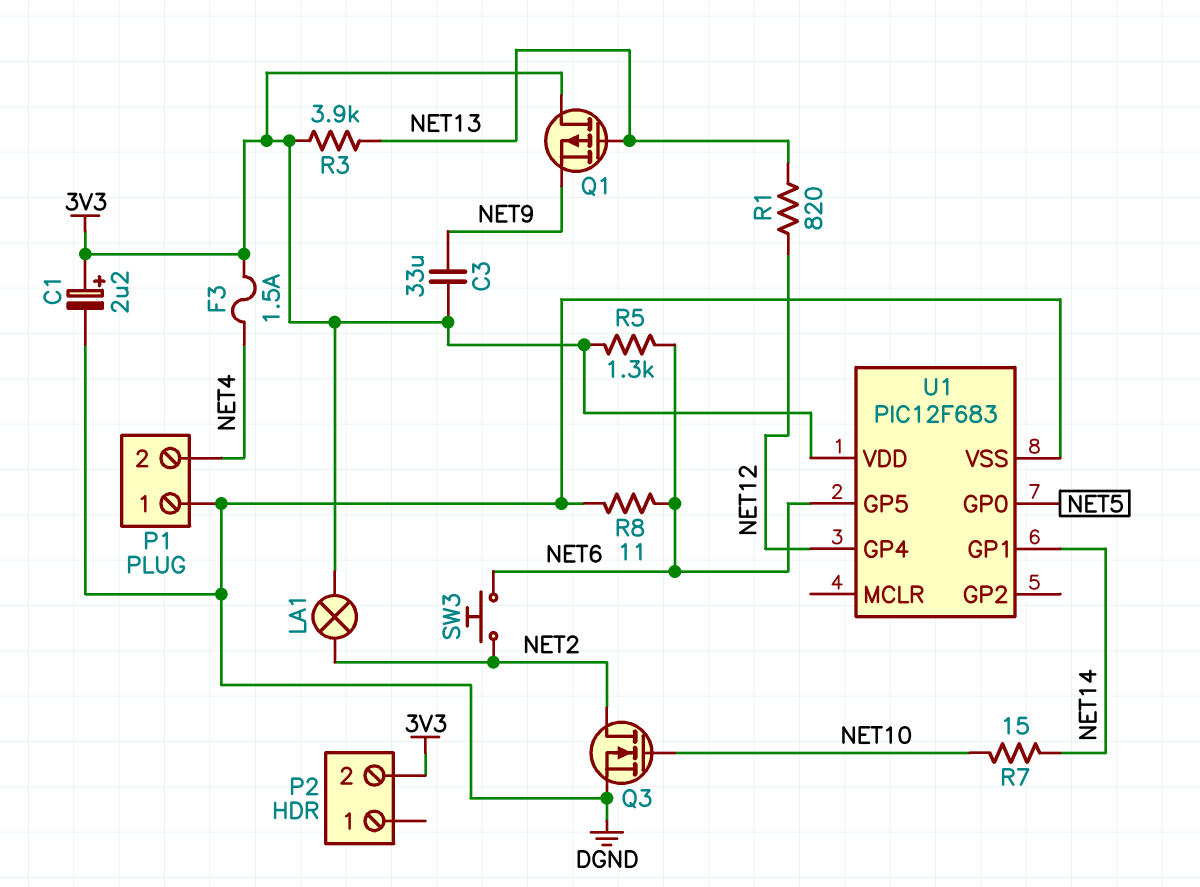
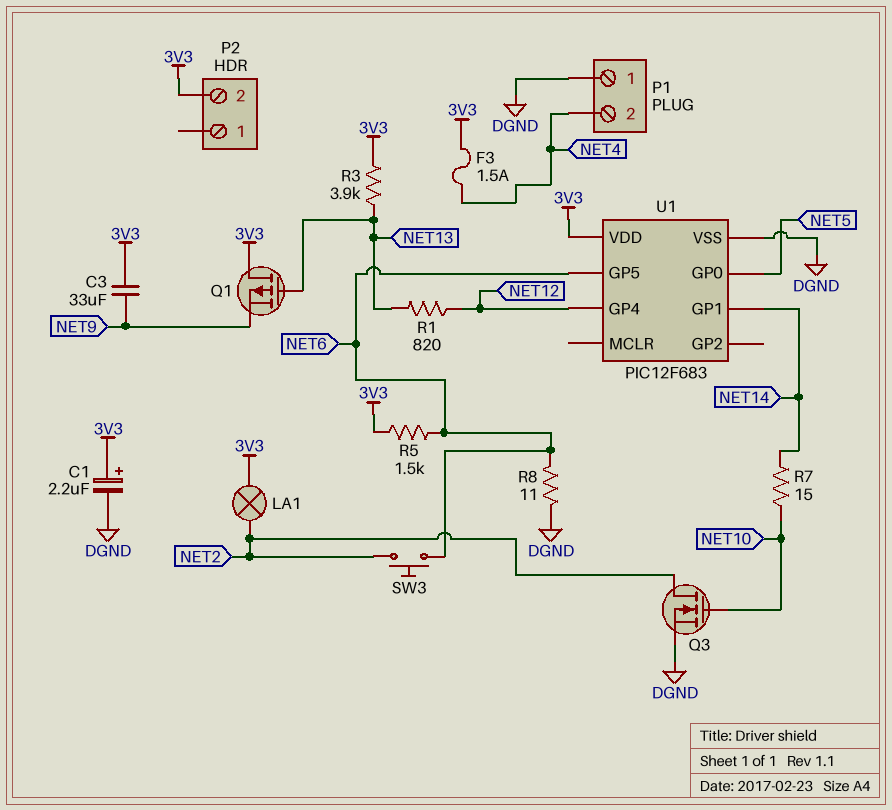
R5: 1.3k (3V3, NET6) -> 1.5k (3V3, NET6)

